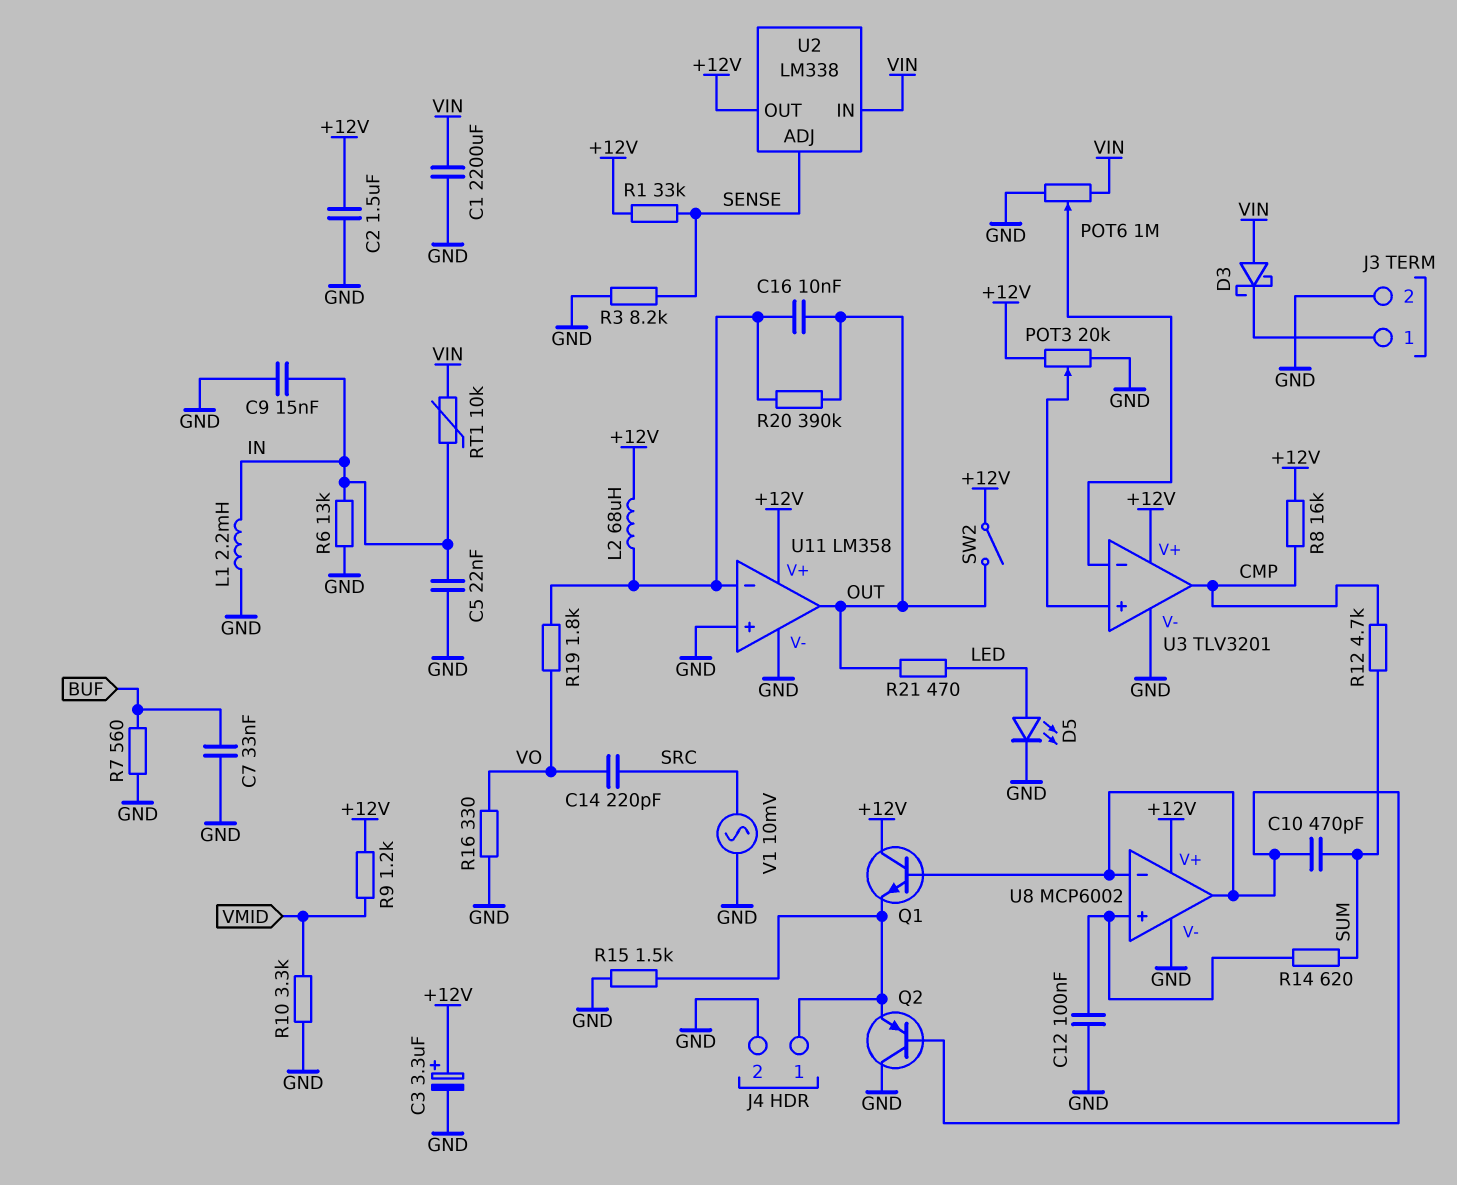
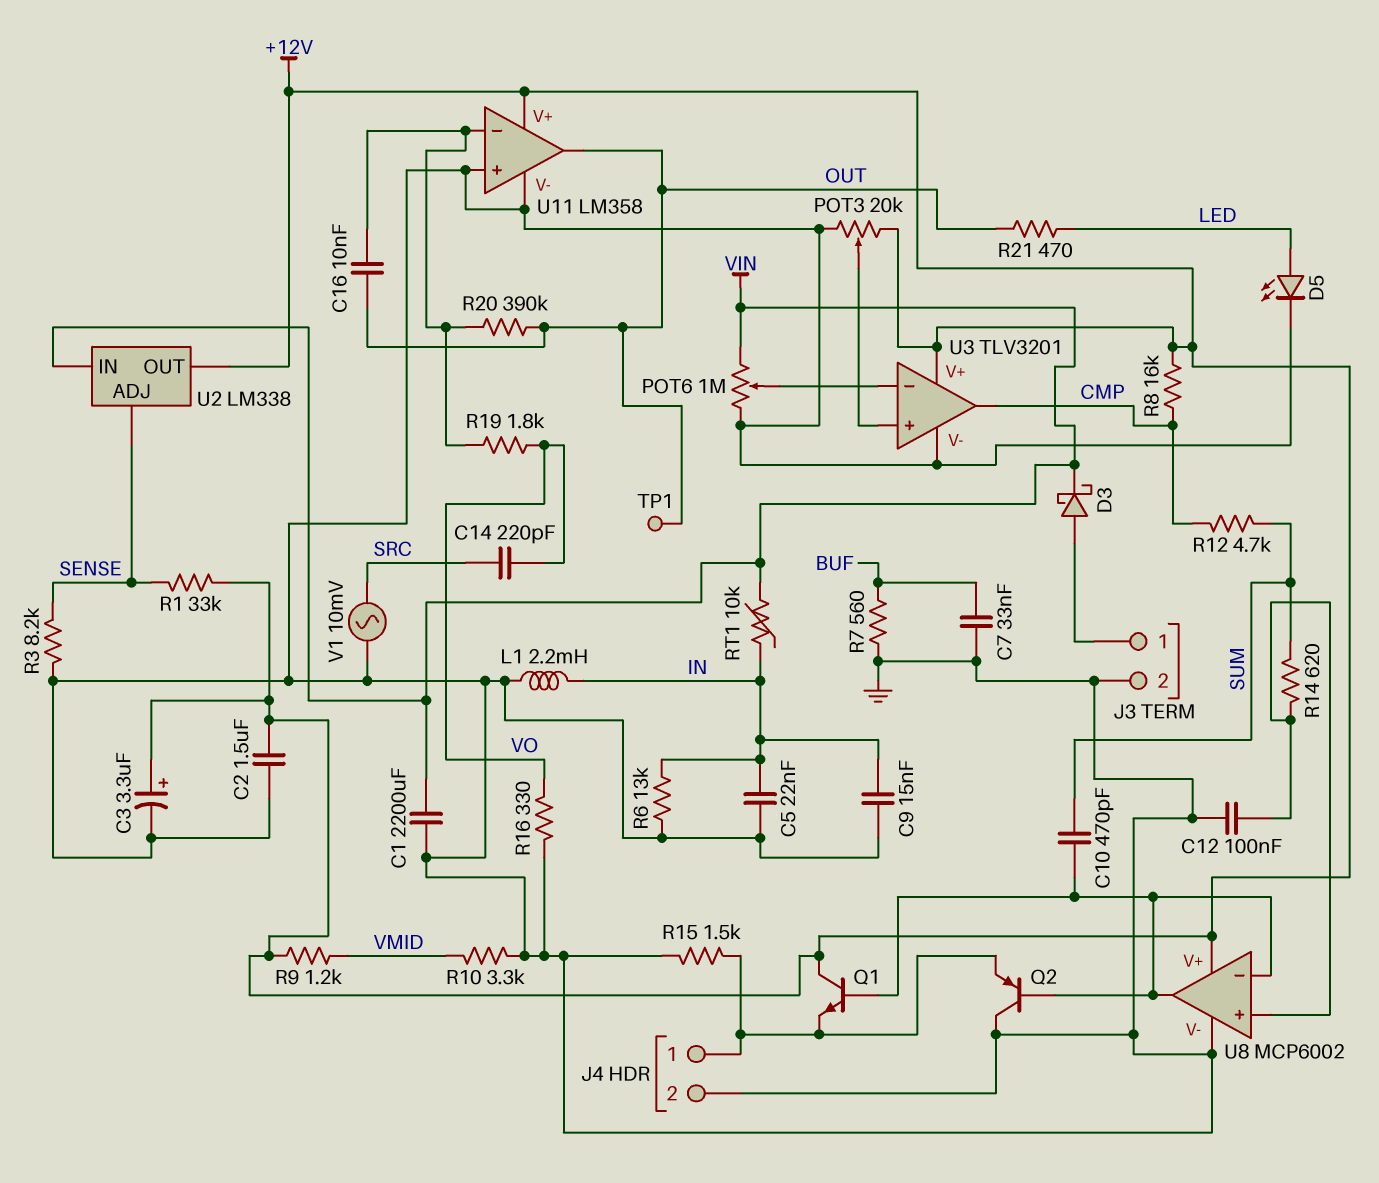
D3: schottky (A VIN, K J3/1) -> schottky (A J3/1, K VIN)
L2: 68uH (+12V, U11/in-) -> none
SW2: switch (+12V, OUT) -> none
TP1: none -> test point (OUT)

